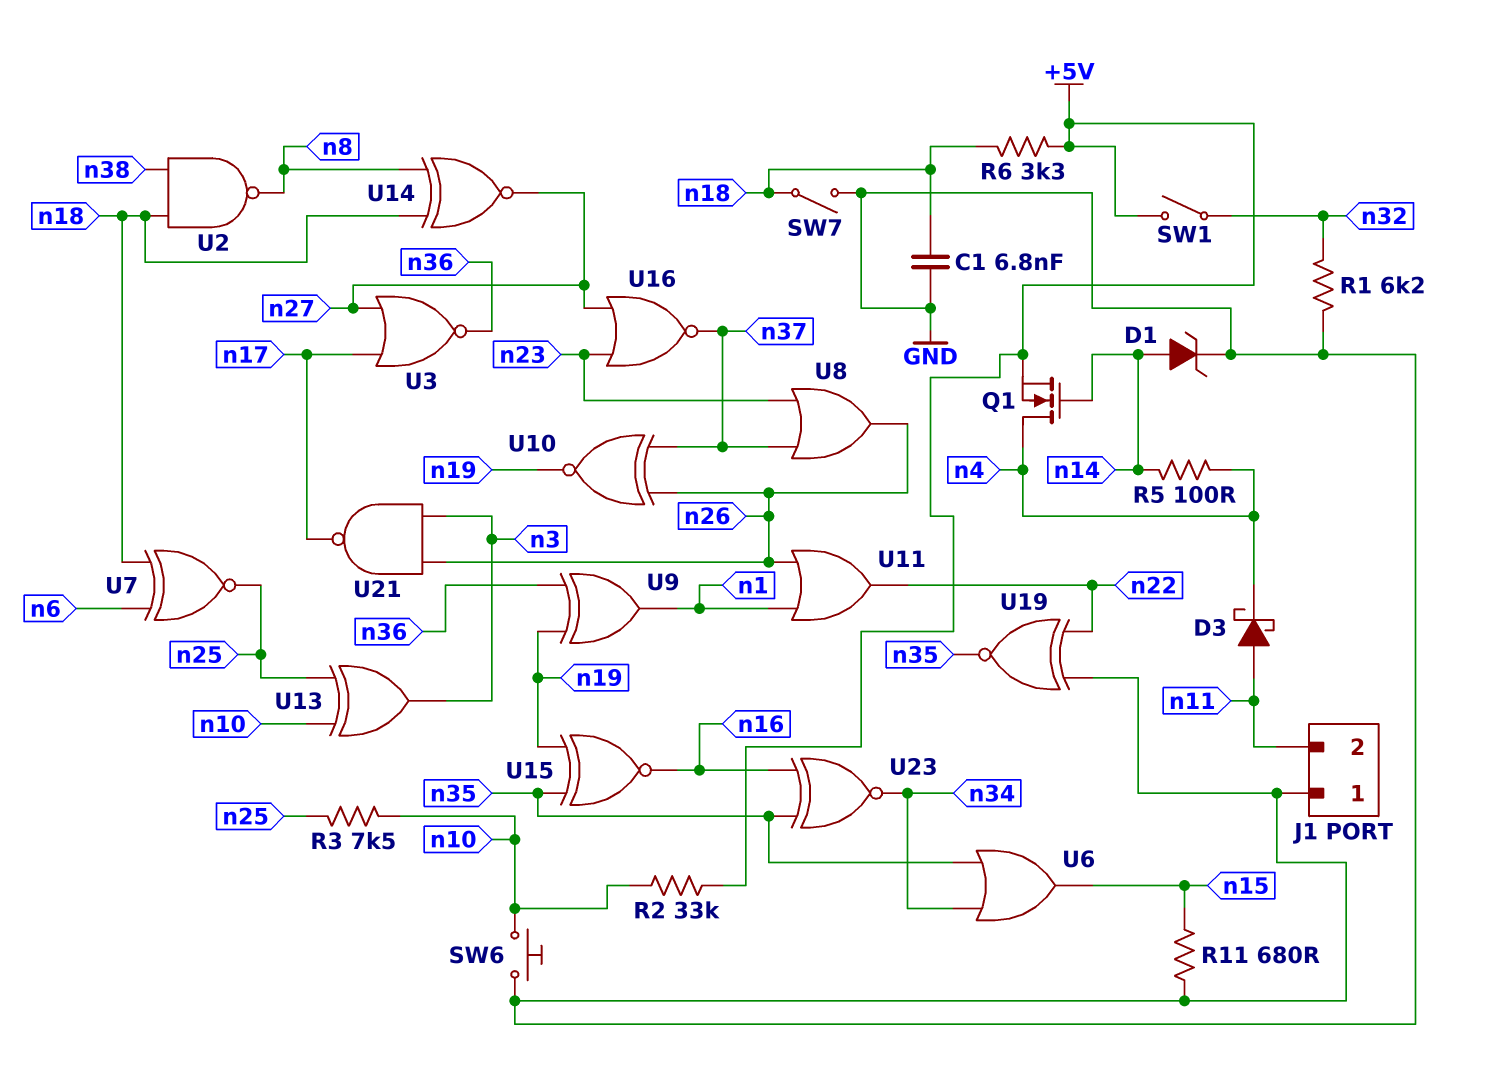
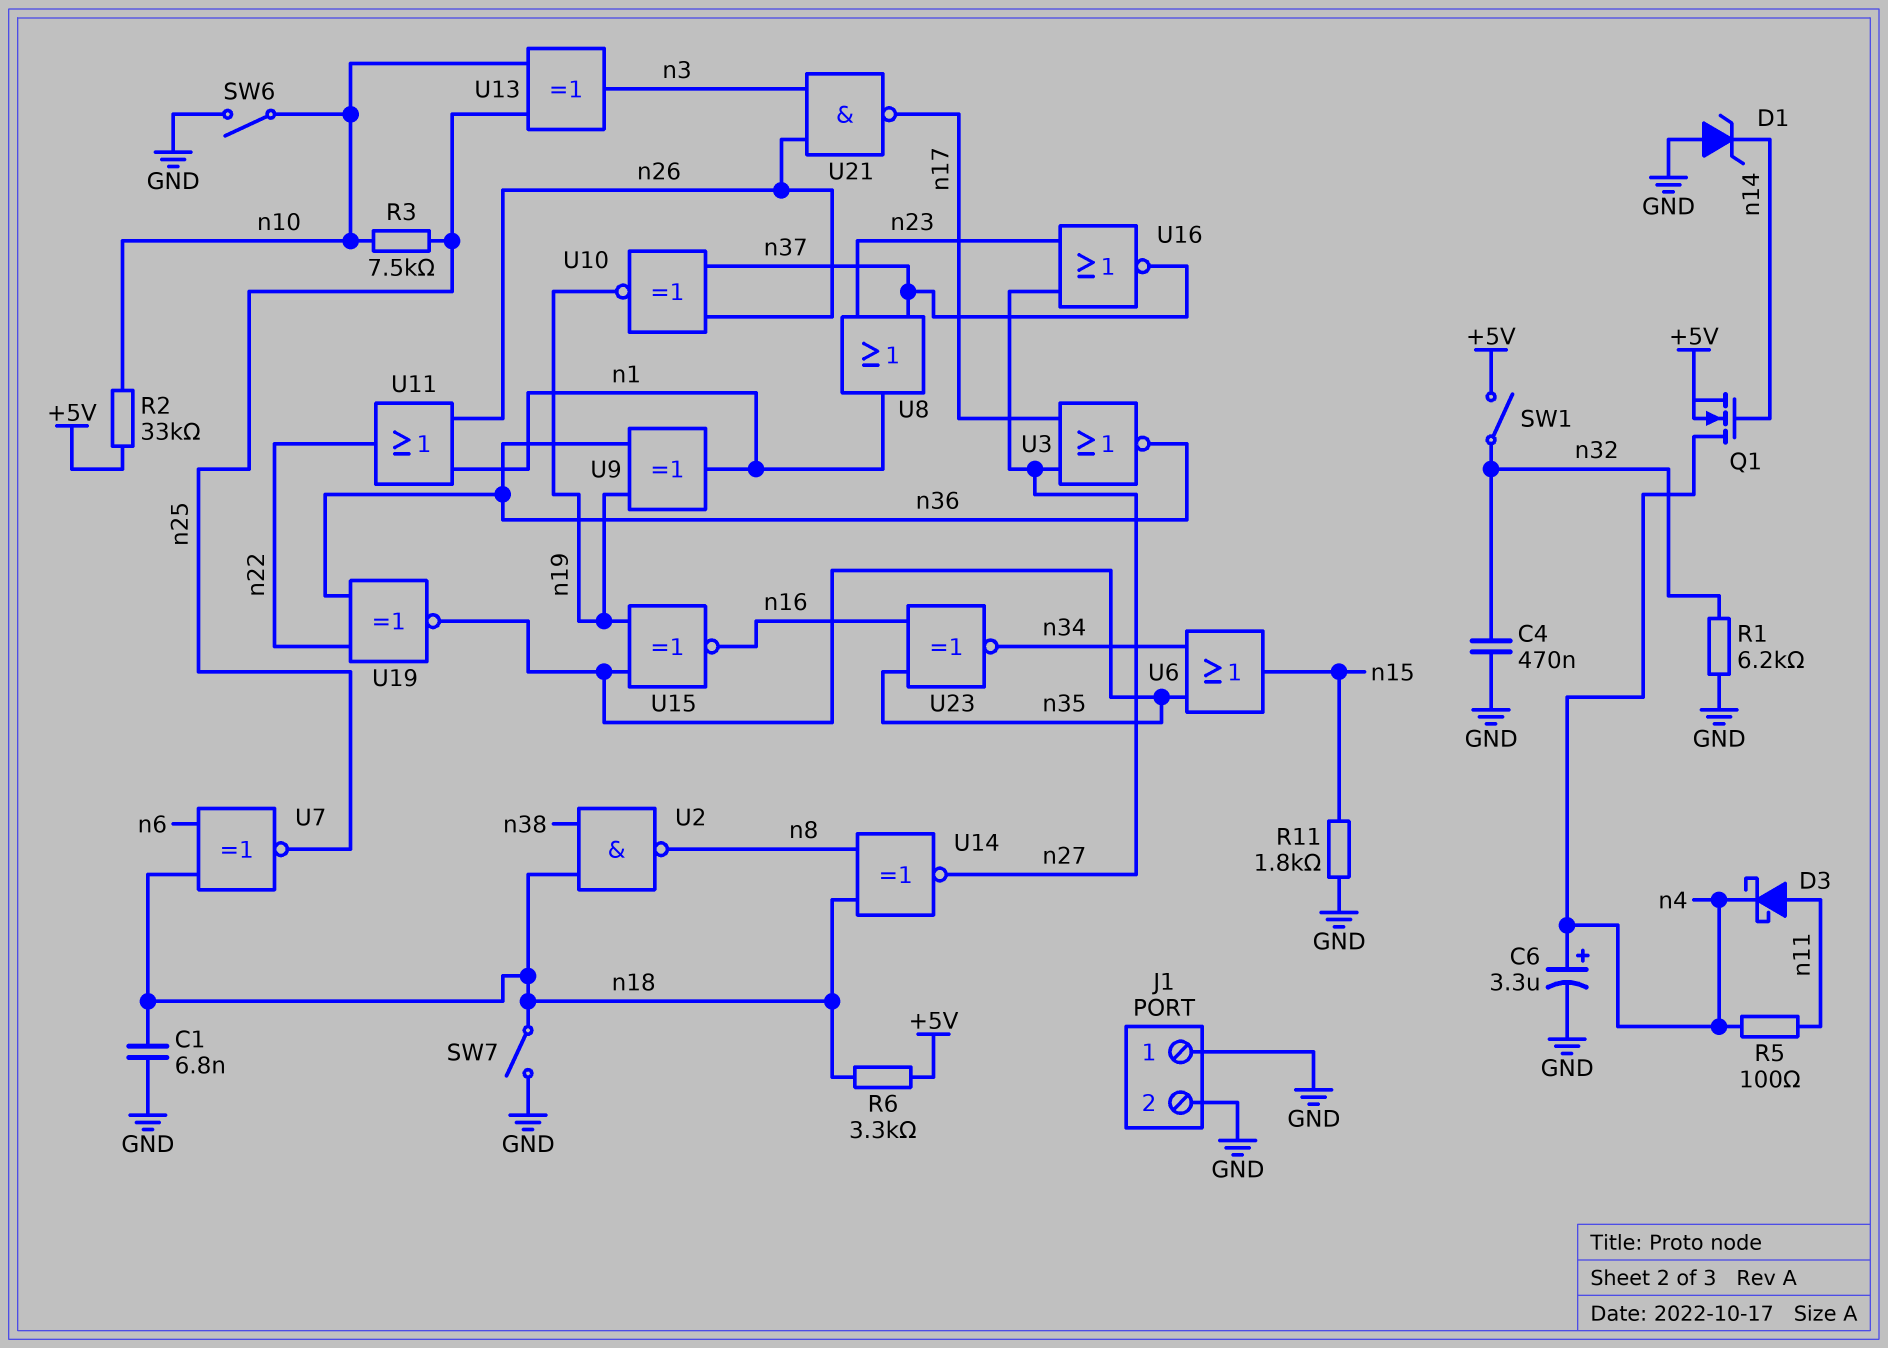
C4: none -> 470nF (GND, n32)
C6: none -> 3.3uF (plus n4, minus GND)
D1: zener (A n14, K GND) -> zener (A GND, K n14)
J1 pin 2: n11 -> GND
R5: 100 (n4, n14) -> 100 (n4, n11)
R11: 680 (GND, n15) -> 1.8k (GND, n15)
SW6: button (GND, n10) -> switch (GND, n10)
U8: OR (in n23, in n37, out n26) -> OR (in n23, in n37, out n1)
U19: XNOR (in GND, in n22, out n35) -> XNOR (in n22, in n36, out n35)

